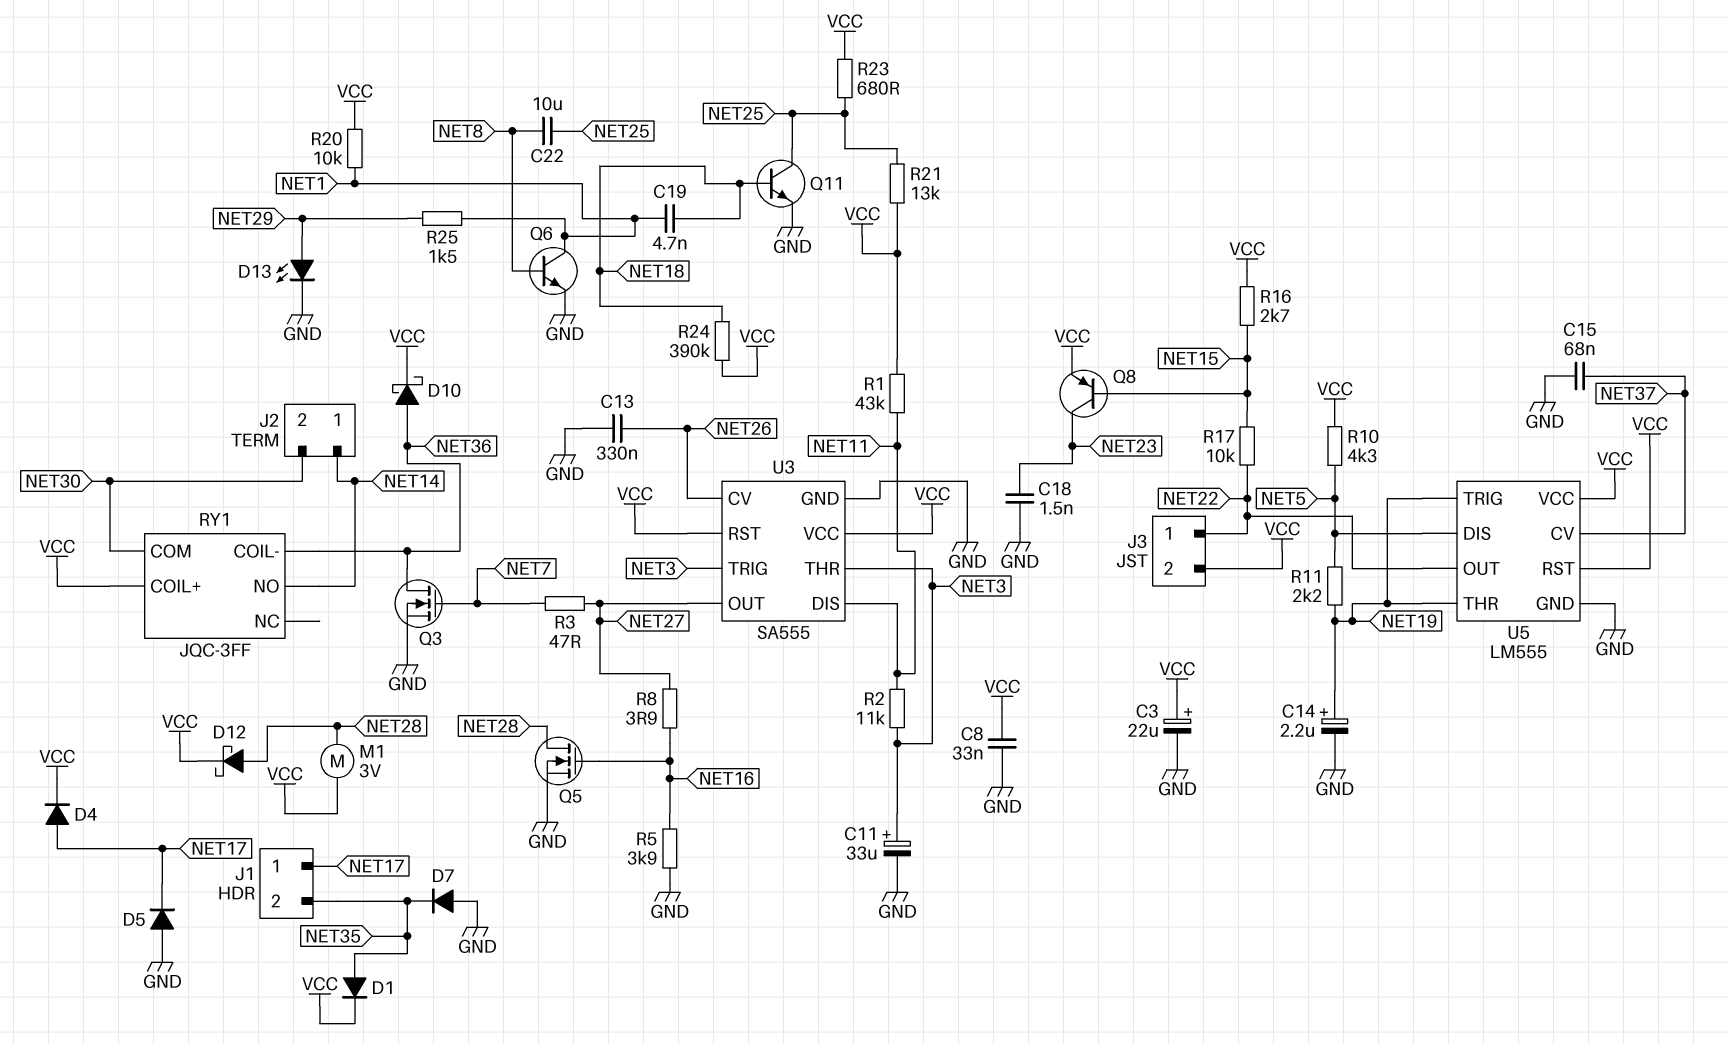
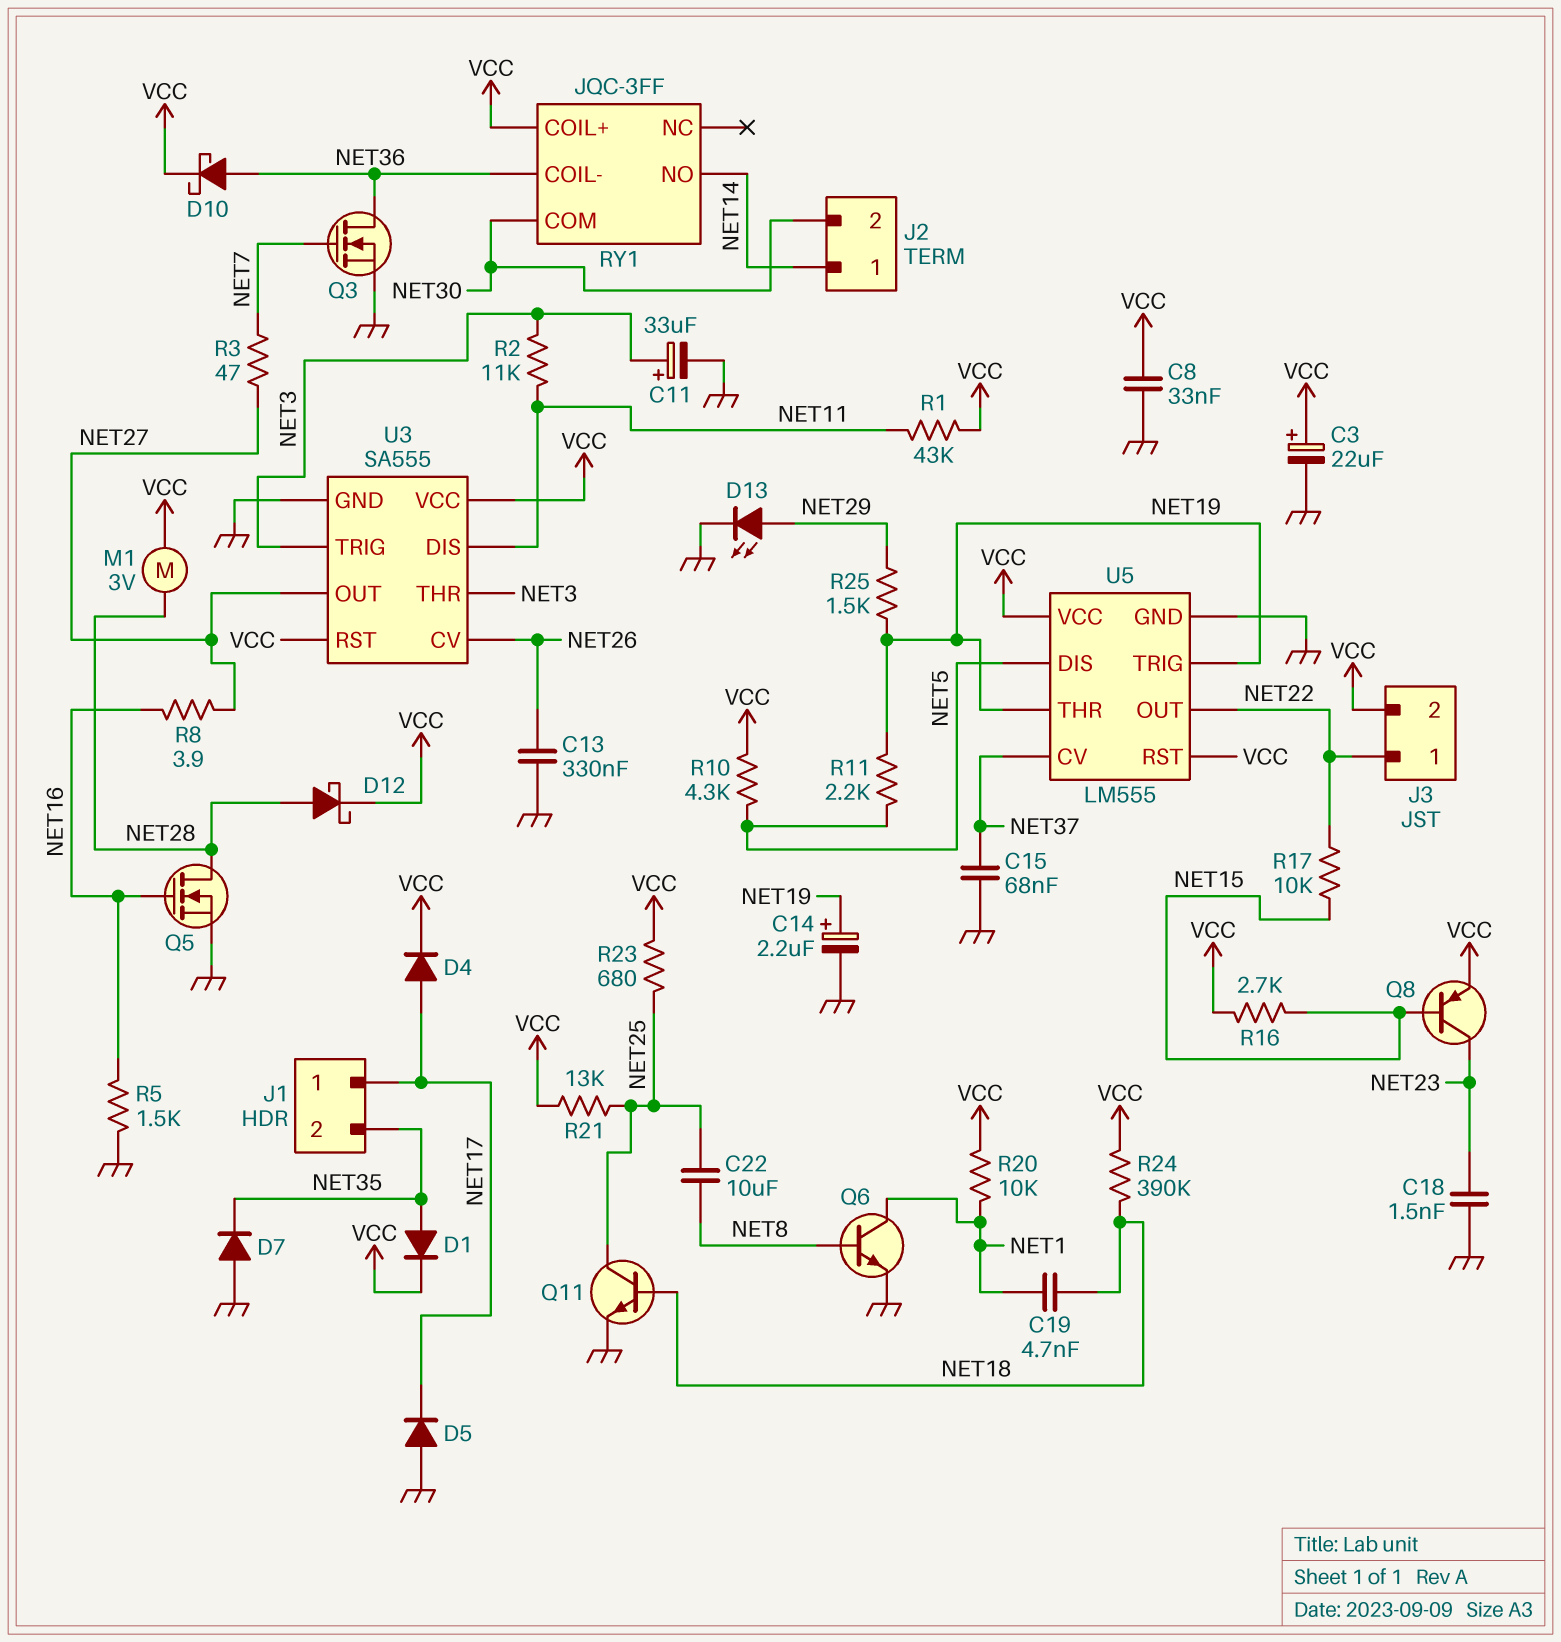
R5: 3.9k (GND, NET16) -> 1.5k (GND, NET16)
R25: 1.5k (NET1, NET29) -> 1.5k (NET19, NET29)

